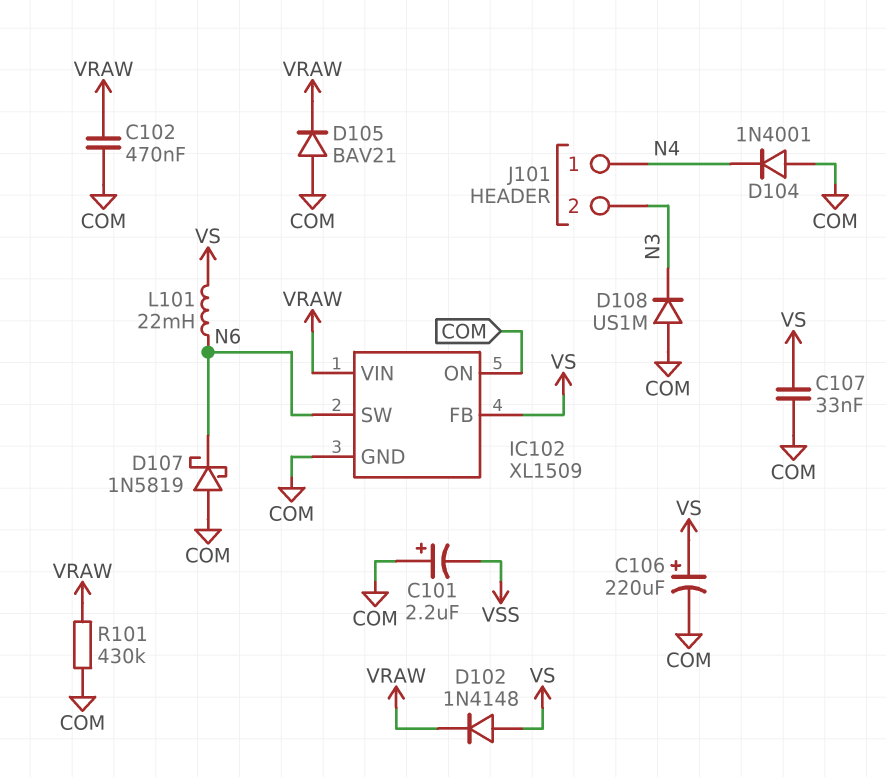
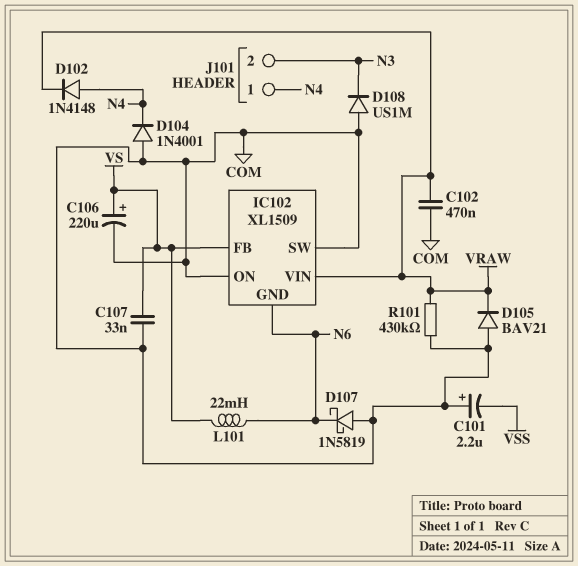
D102: diode 1N4148 (A VS, K VRAW) -> diode 1N4148 (A N4, K VRAW)
IC102 pin GND: COM -> N6
IC102 pin SW: N6 -> COM

